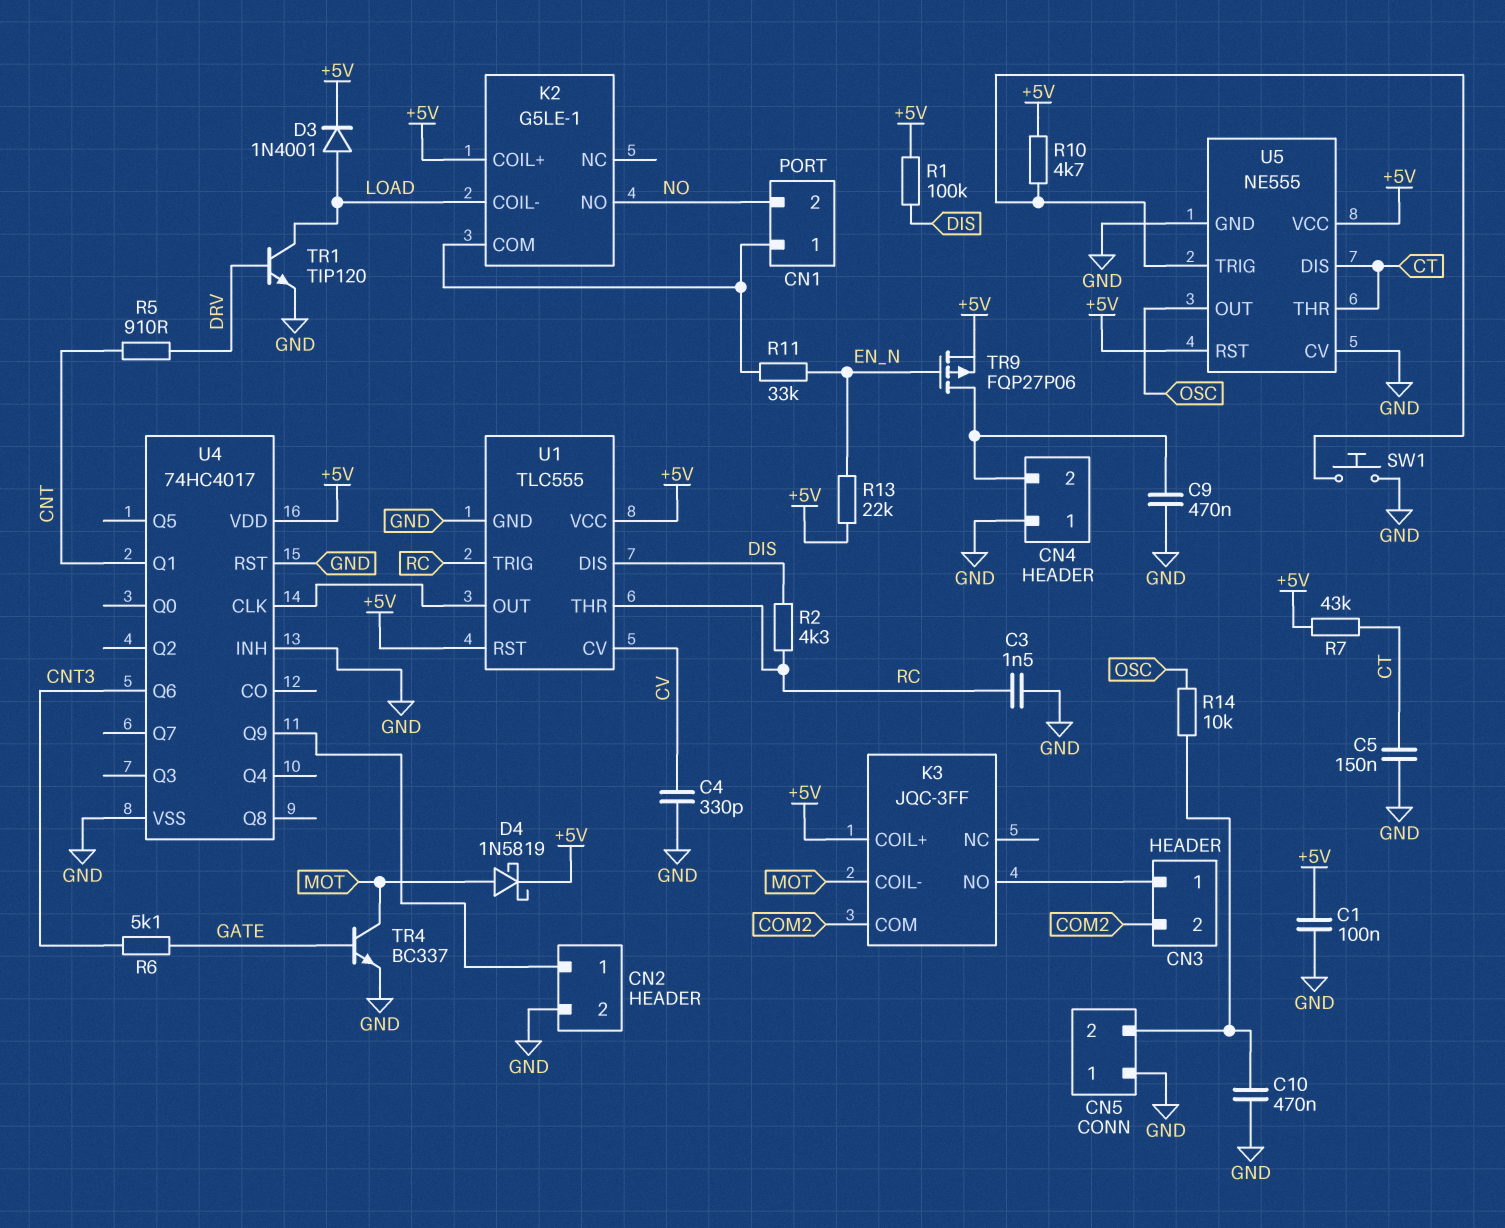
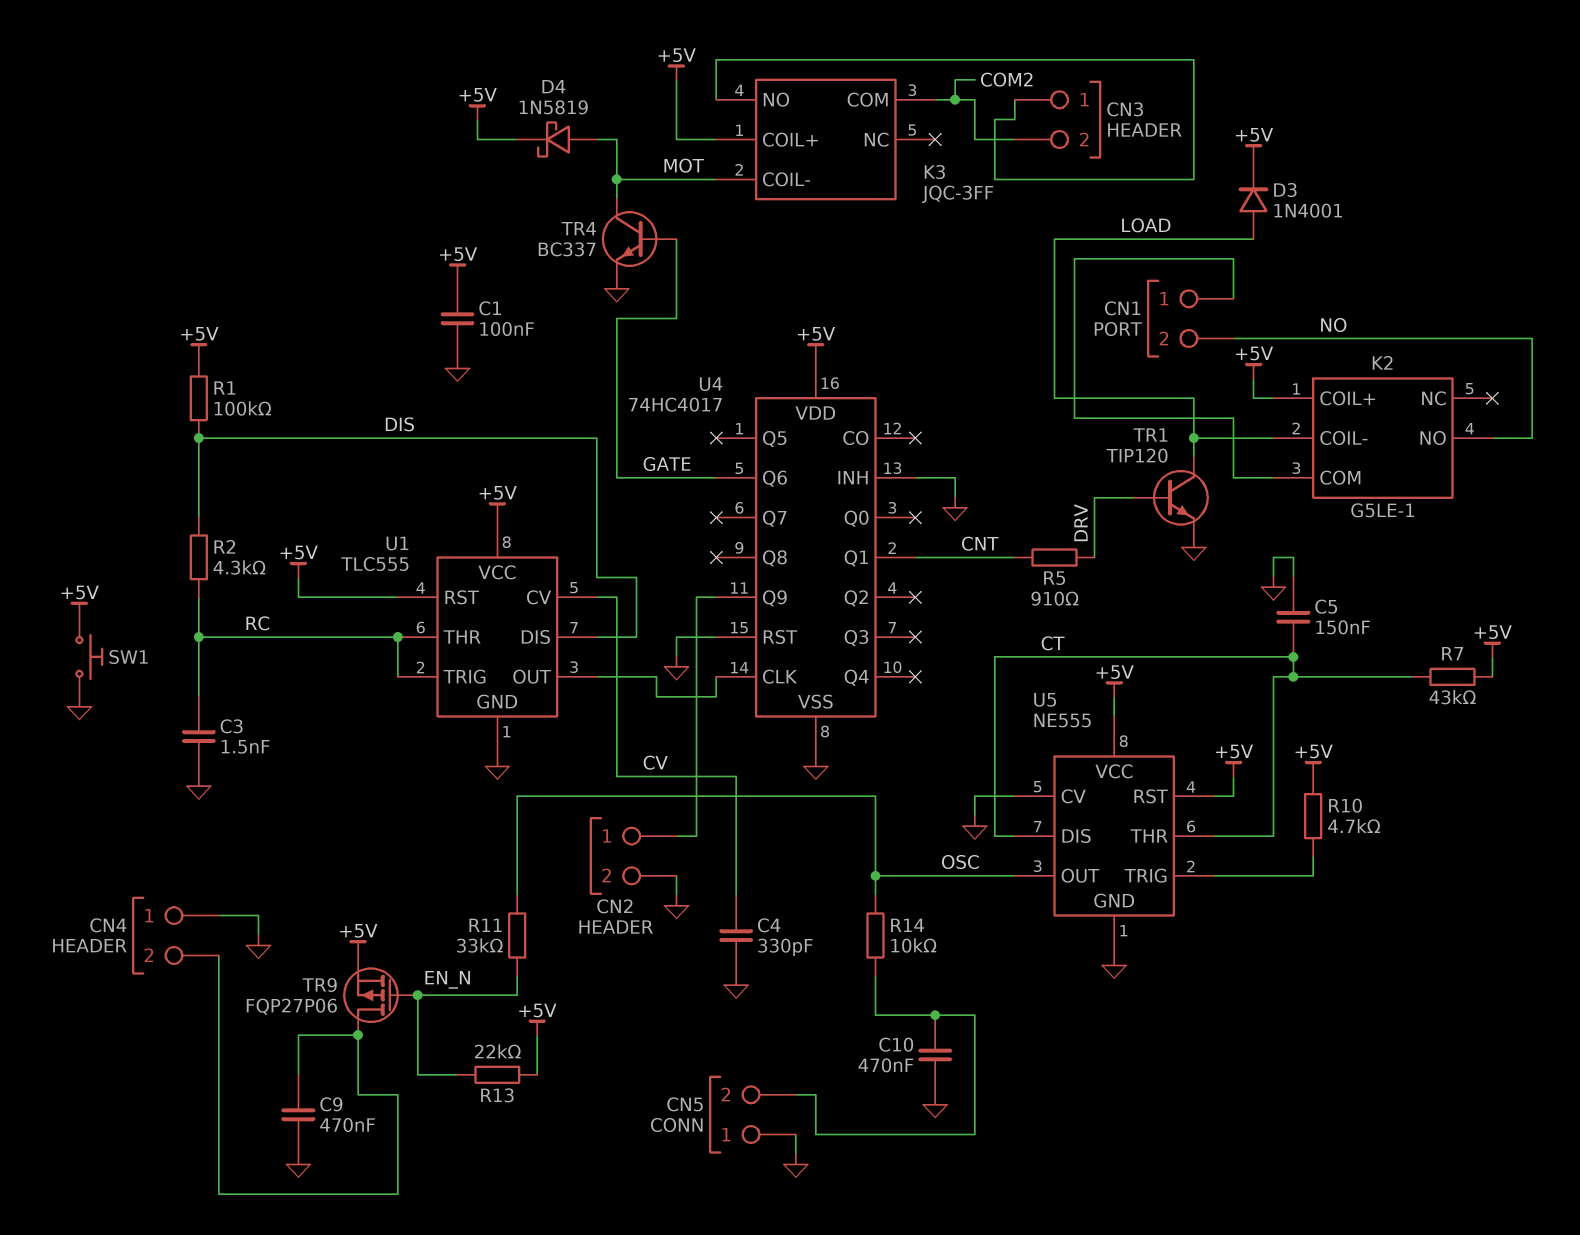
R6: 5.1k (CNT3, GATE) -> none
R11: 33k (CN1/1, EN_N) -> 33k (EN_N, OSC)
SW1: button (GND, U5/TRIG) -> button (+5V, GND)
U4 pin Q6: CNT3 -> GATE

